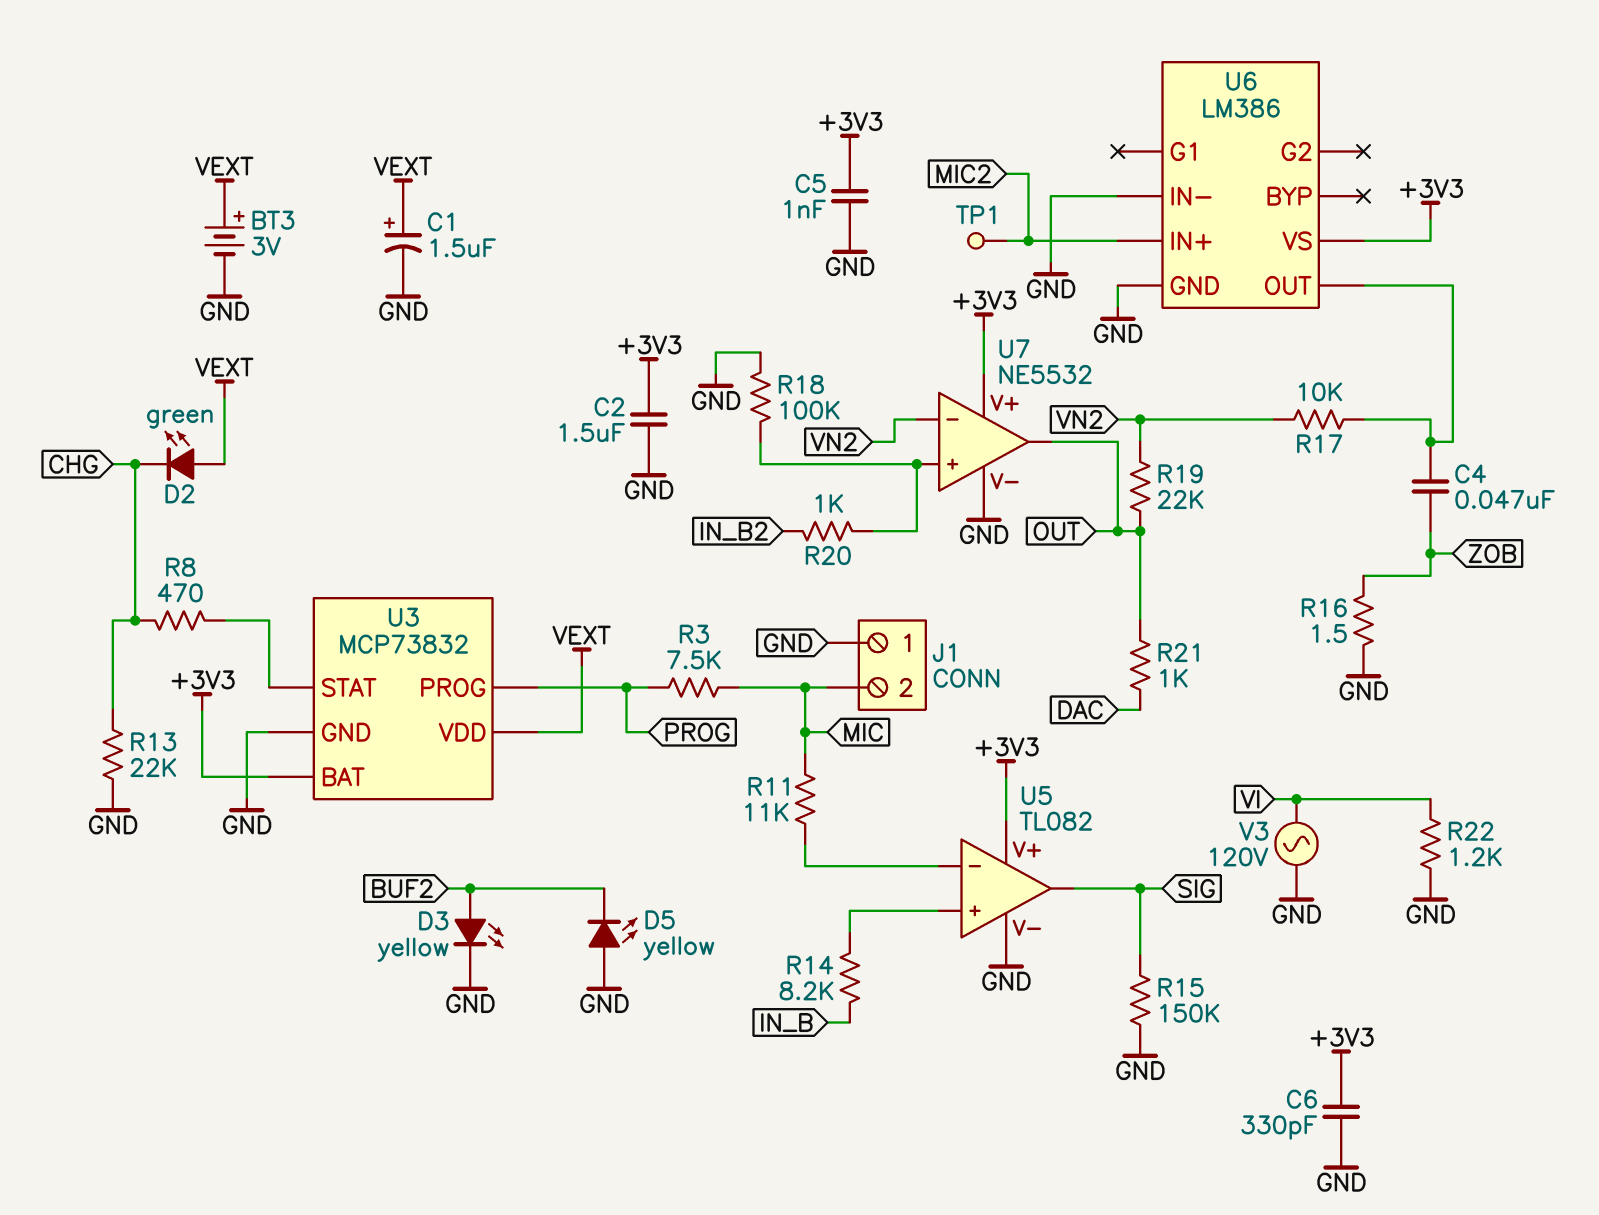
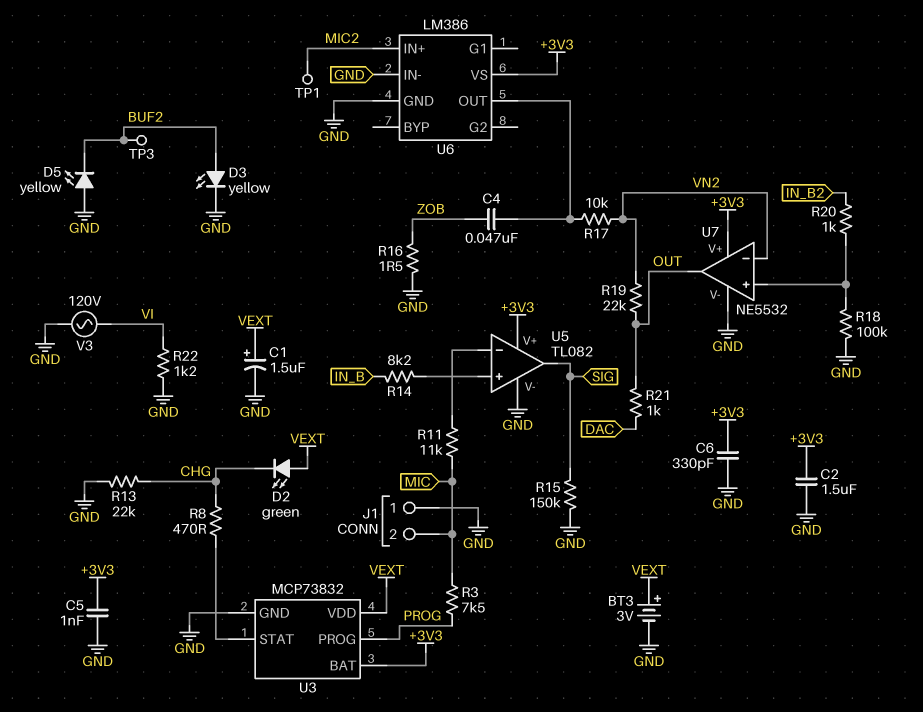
TP3: none -> test point (BUF2)

